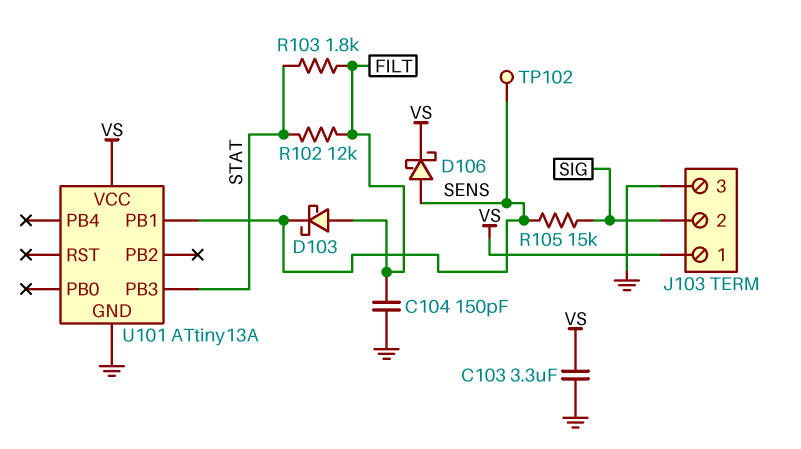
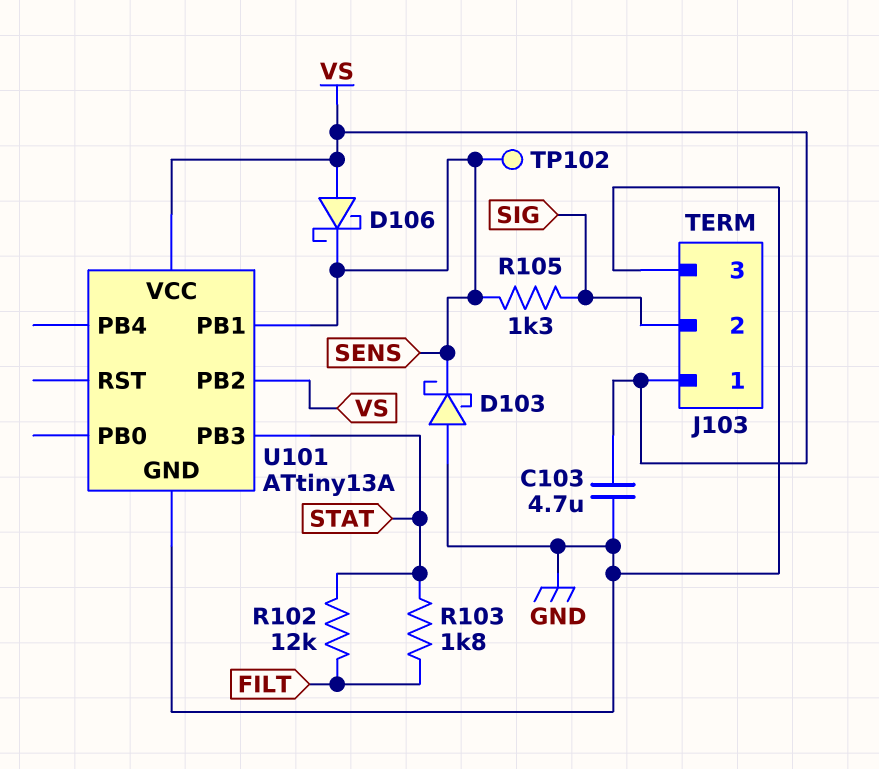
C103: 3.3uF (GND, VS) -> 4.7uF (GND, VS)
C104: 150pF (FILT, GND) -> none
D103: schottky (A FILT, K SENS) -> schottky (A GND, K SENS)
D106: schottky (A SENS, K VS) -> schottky (A VS, K SENS)
R105: 15k (SENS, SIG) -> 1.3k (SENS, SIG)
U101 pin PB2: none -> VS

